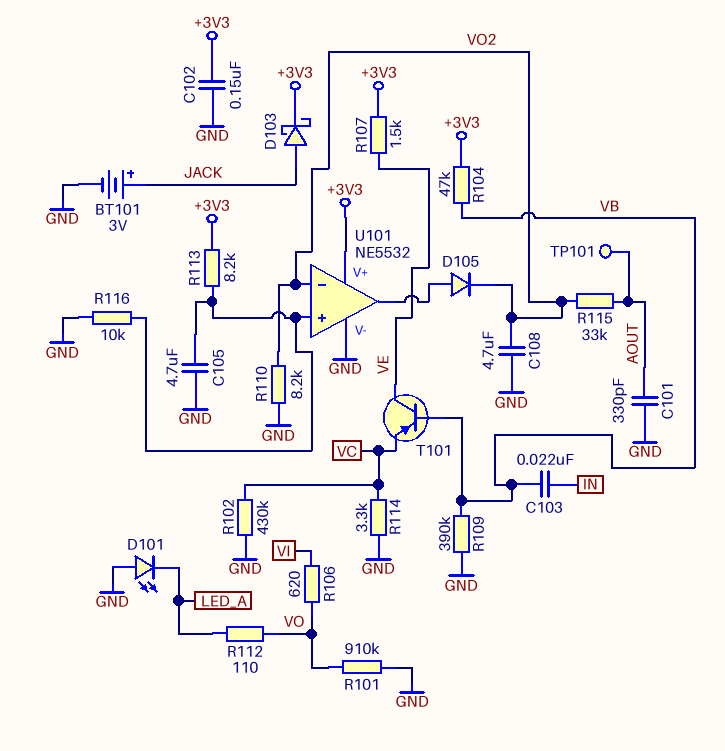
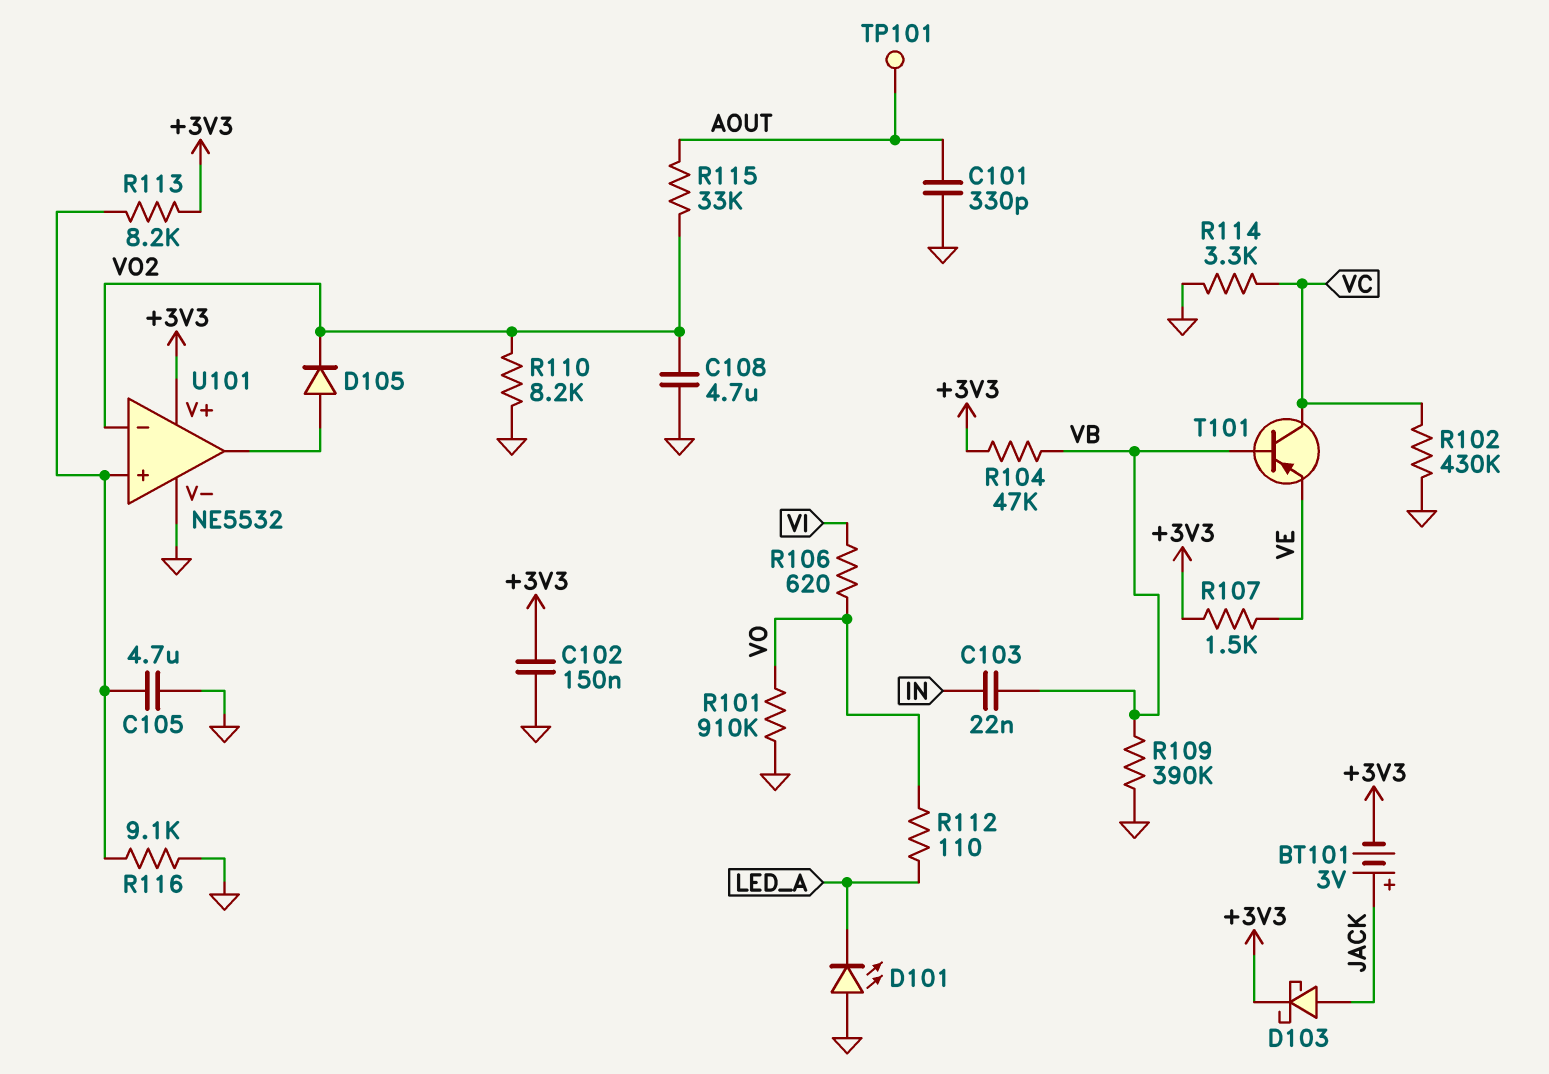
BT101: 3V (plus JACK, minus GND) -> 3V (plus JACK, minus +3V3)
R116: 10k (GND, U101/in+) -> 9.1k (GND, U101/in+)
T101: PNP (B VB, C VE, E VC) -> PNP (B VB, C VC, E VE)

